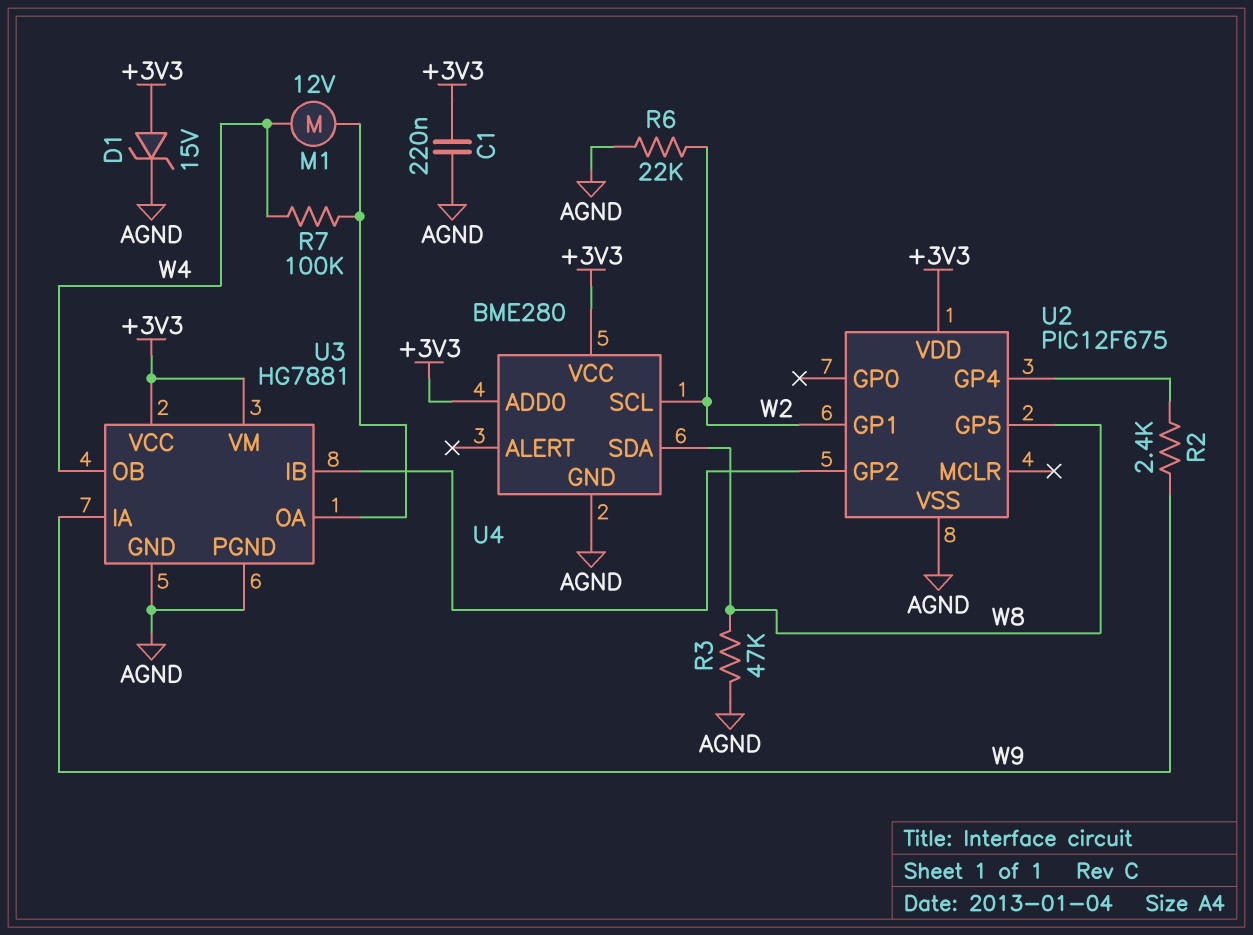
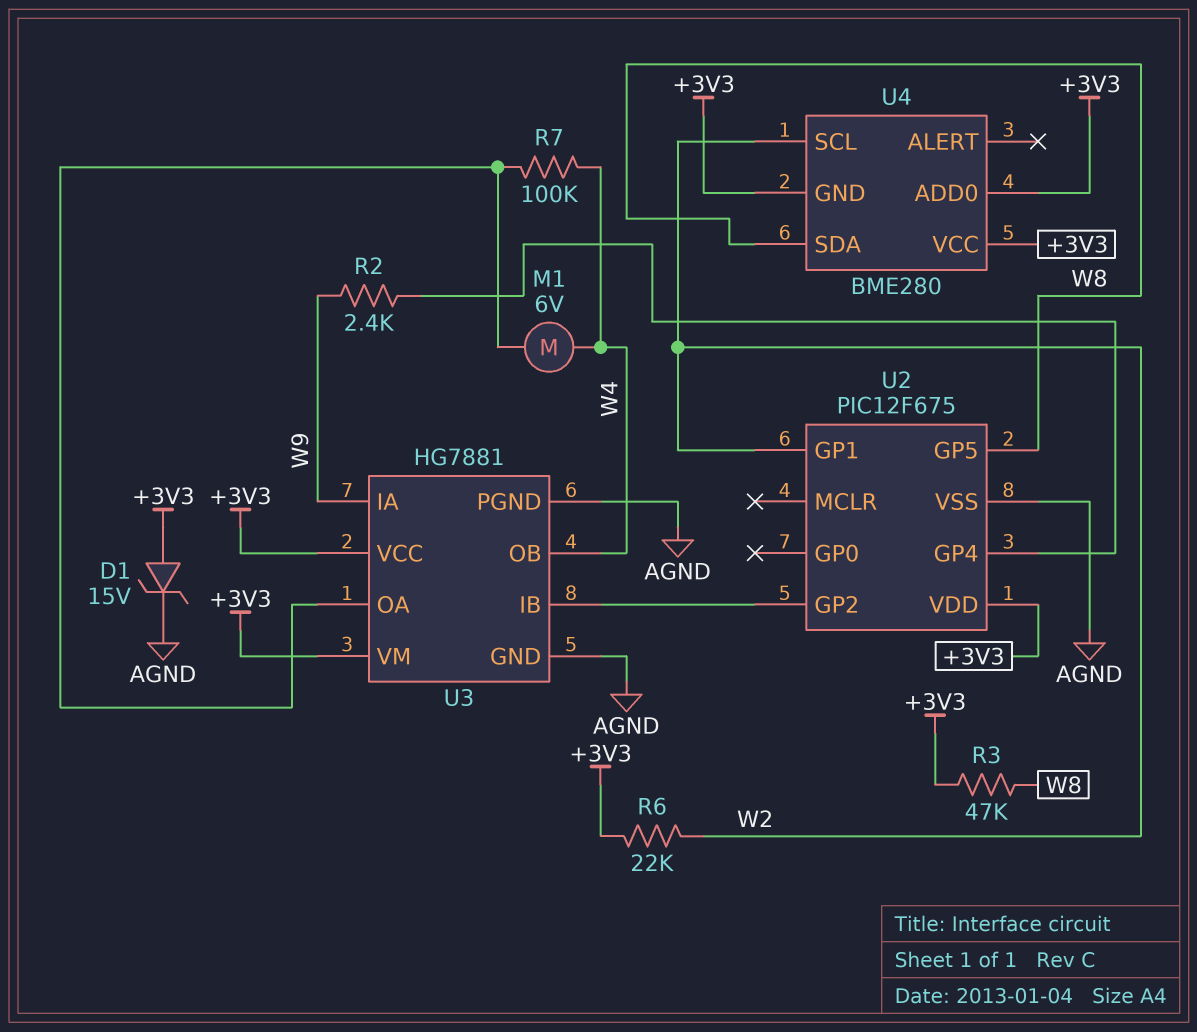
C1: 220nF (+3V3, AGND) -> none
M1: motor 12V (U3/OA, W4) -> motor 6V (U3/OA, W4)
R3: 47k (AGND, W8) -> 47k (+3V3, W8)
R6: 22k (AGND, W2) -> 22k (+3V3, W2)
U4 pin GND: AGND -> +3V3

